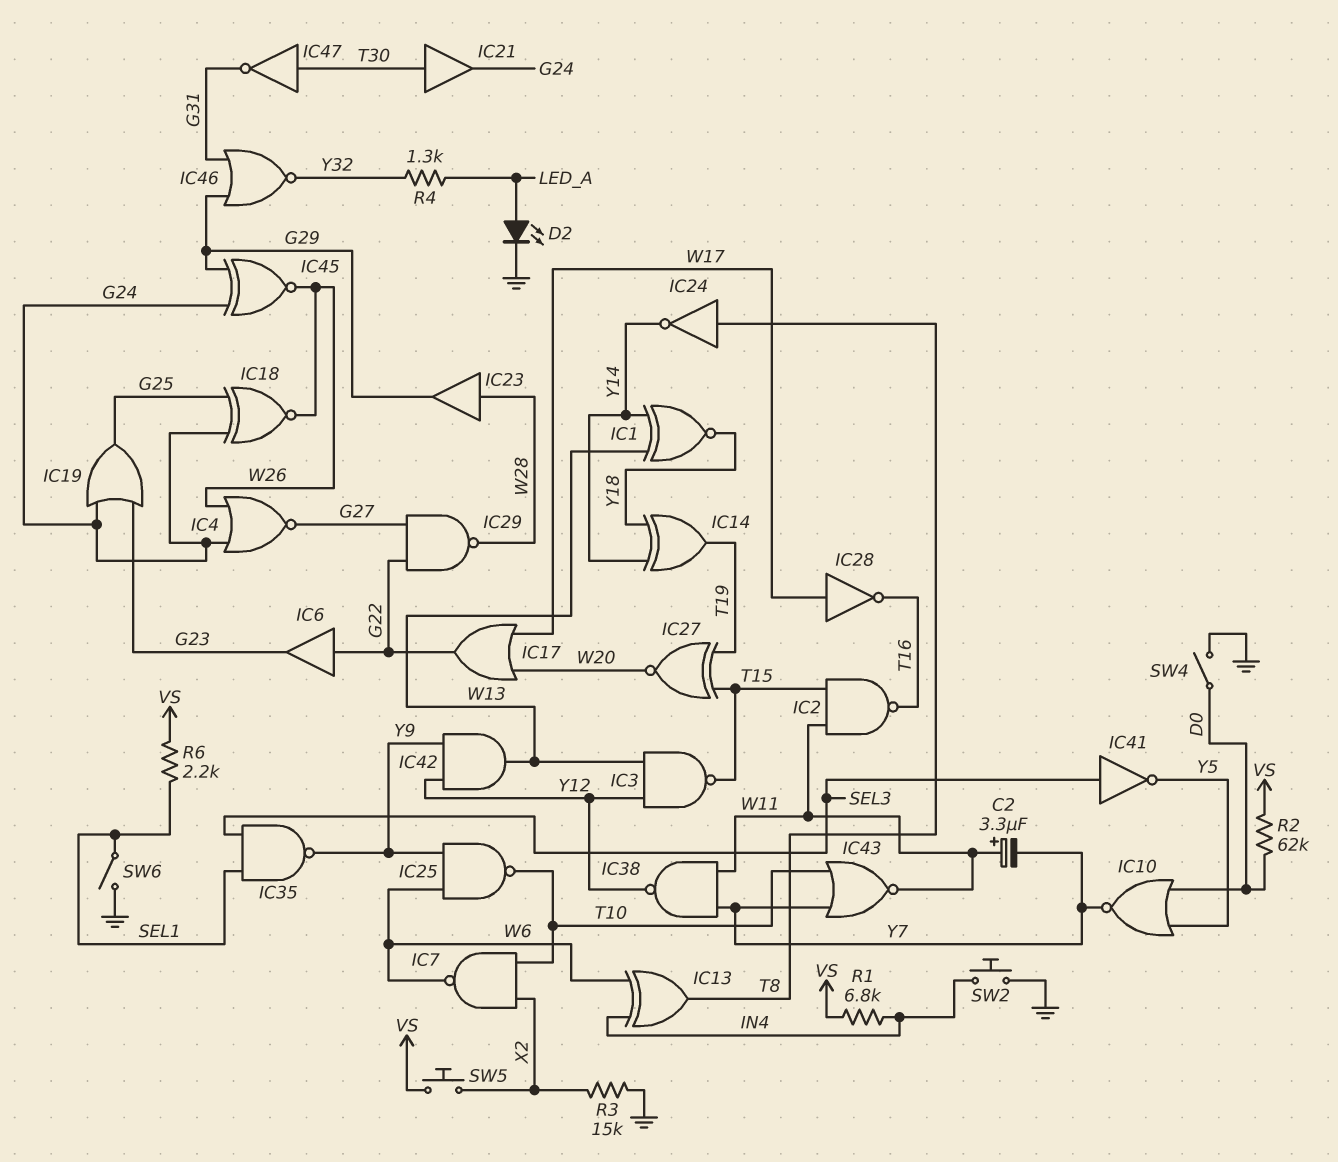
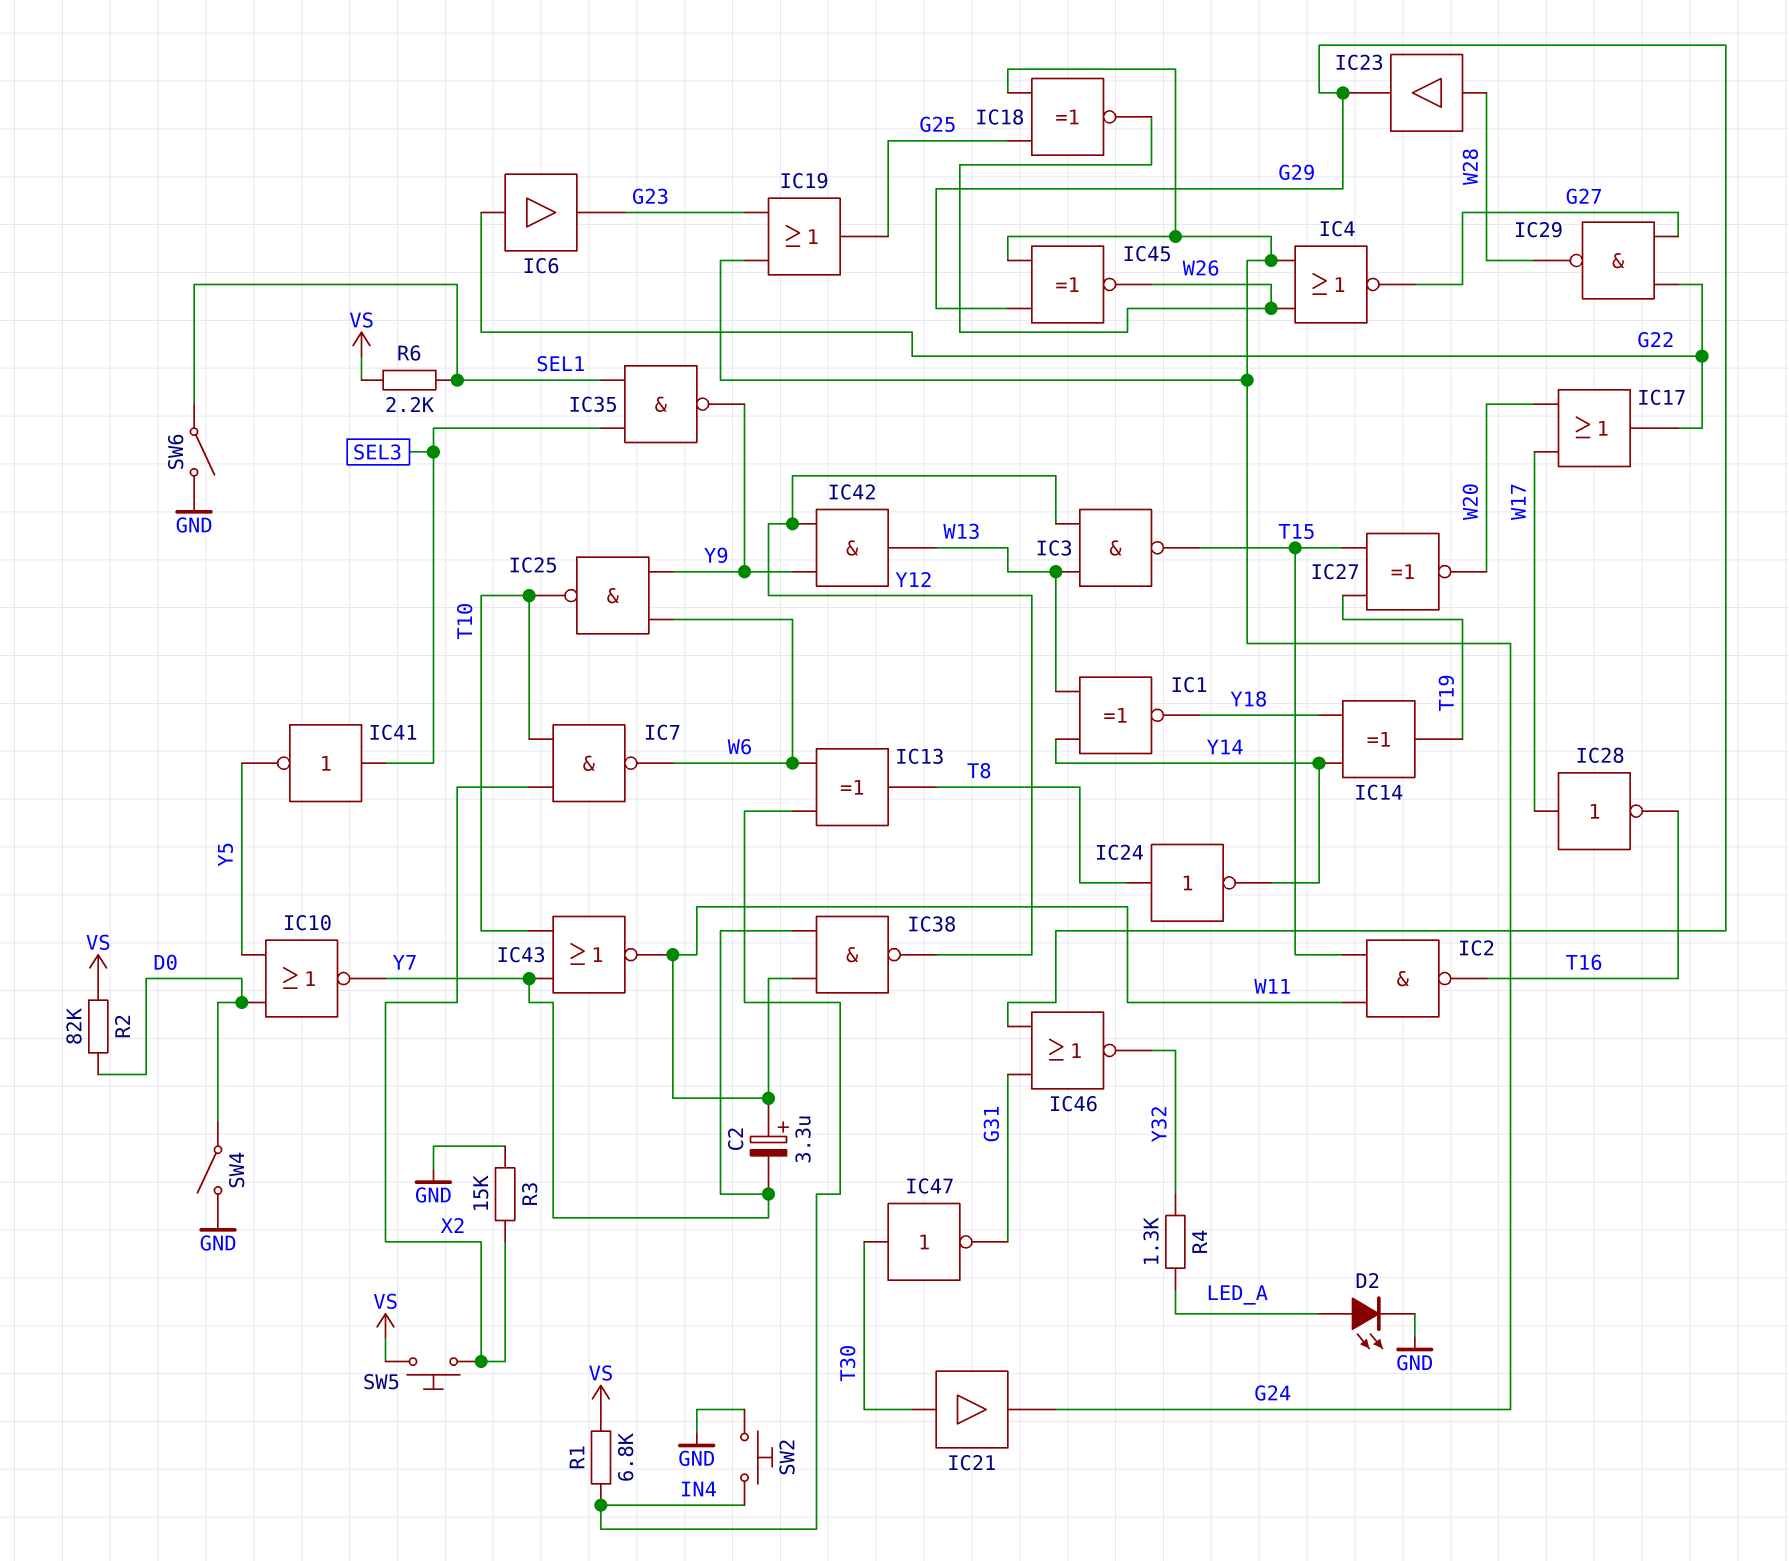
R2: 62k (D0, VS) -> 82k (D0, VS)

